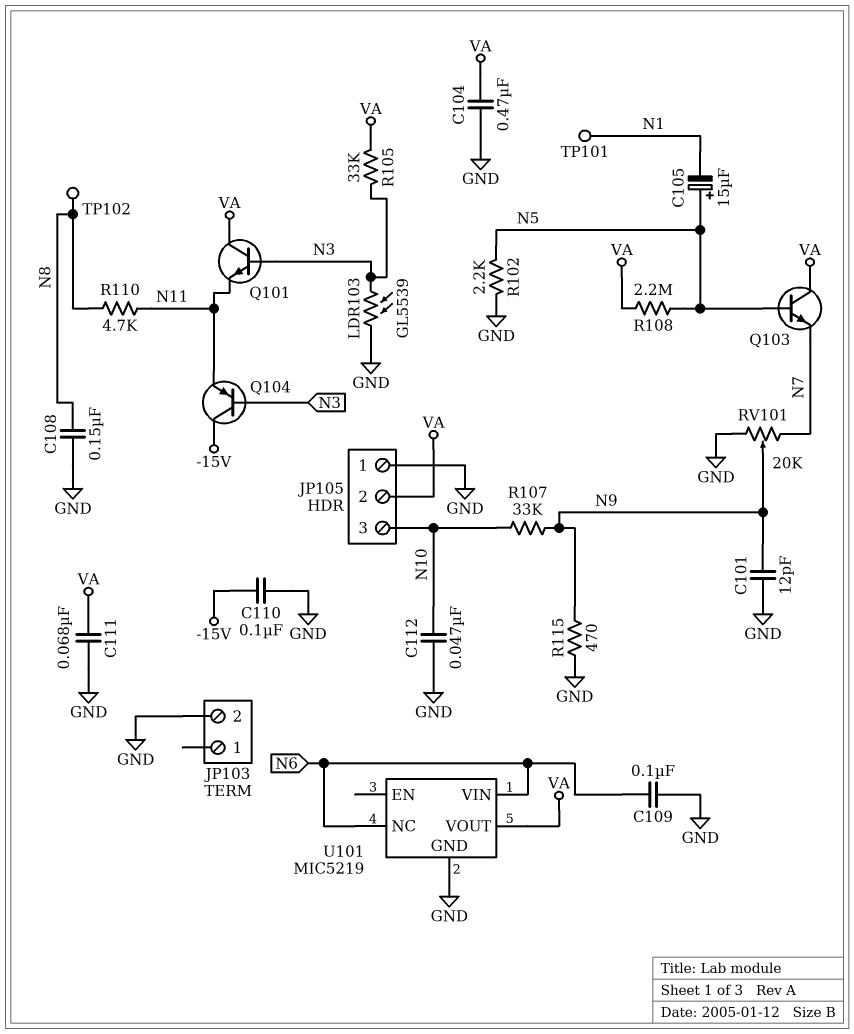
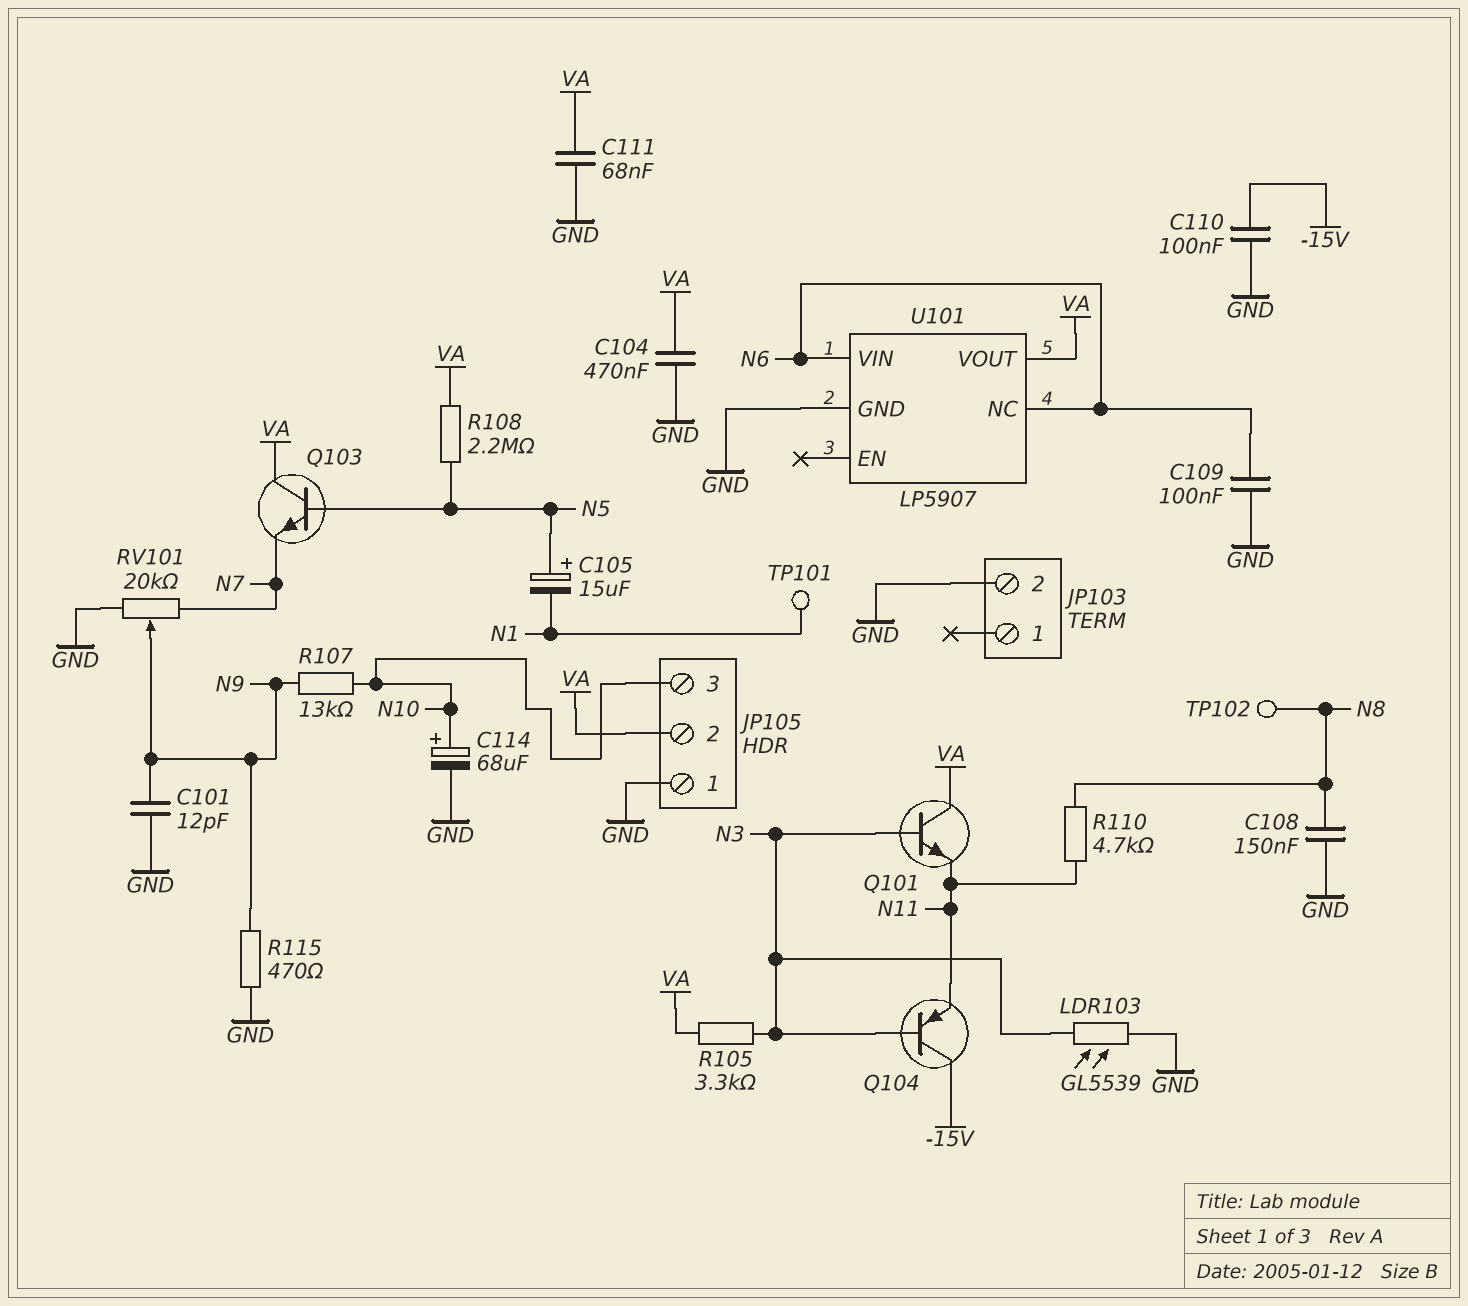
C112: 47nF (GND, N10) -> none
C114: none -> 68uF (plus N10, minus GND)
R102: 2.2k (GND, N5) -> none
R105: 33k (N3, VA) -> 3.3k (N3, VA)
R107: 33k (N9, N10) -> 13k (N9, N10)
U101: MIC5219 -> LP5907

